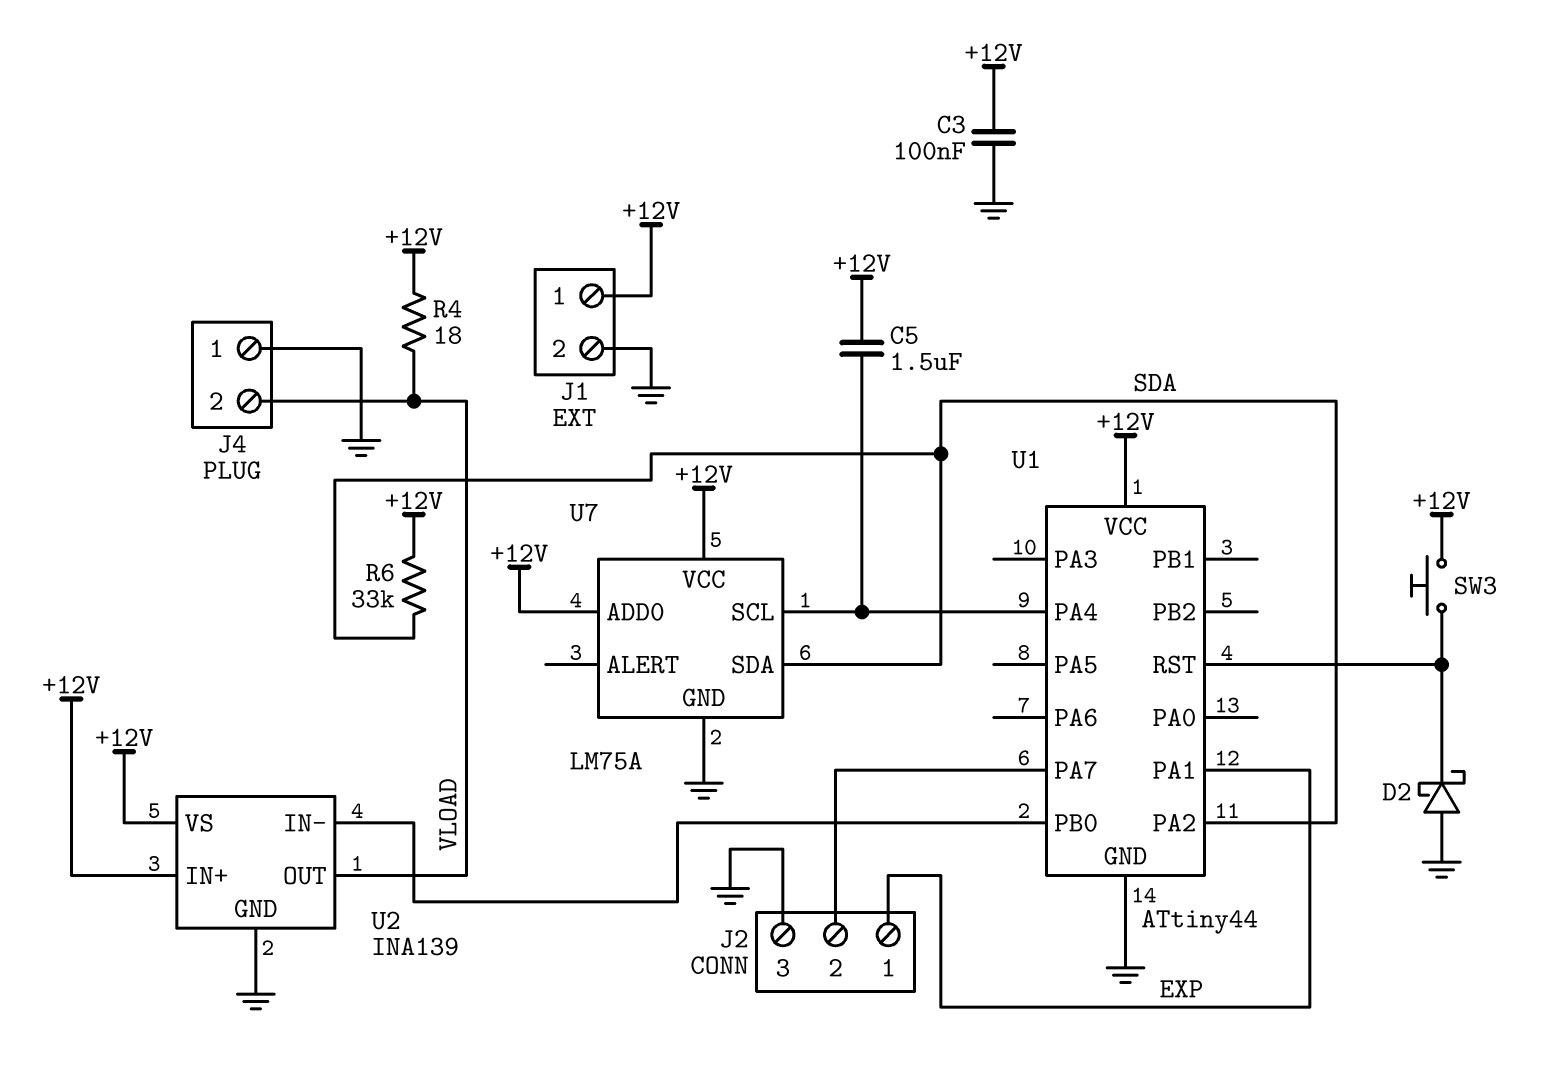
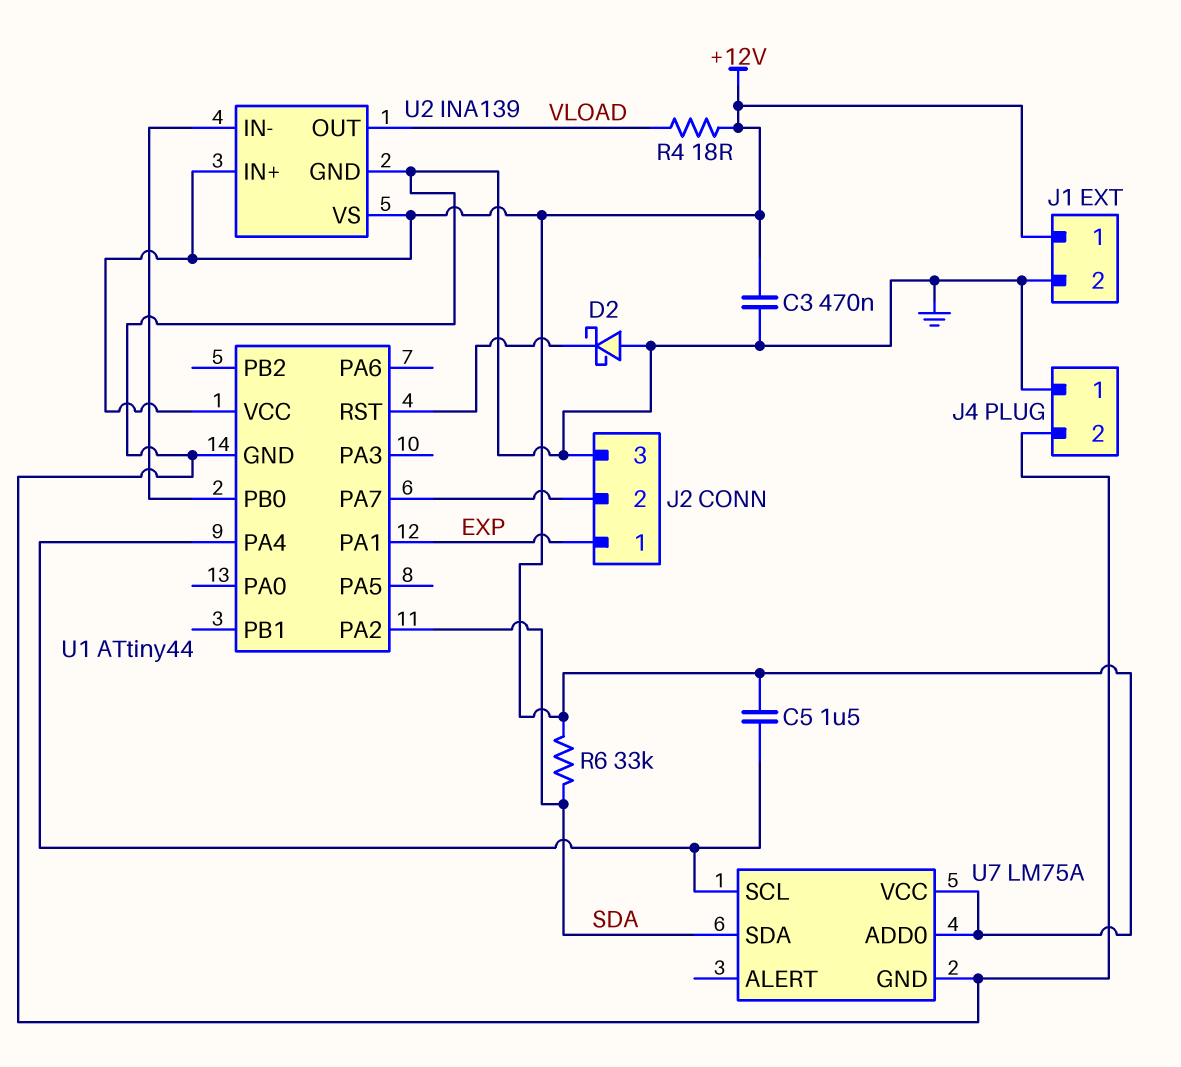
C3: 100nF (+12V, GND) -> 470nF (+12V, GND)
J4 pin 2: VLOAD -> GND
SW3: button (+12V, U1/RST) -> none

